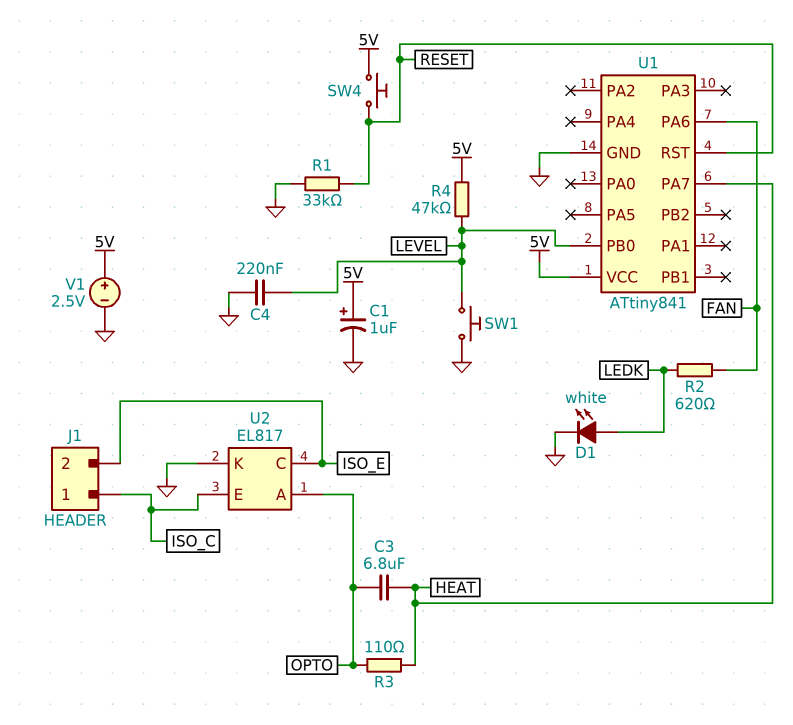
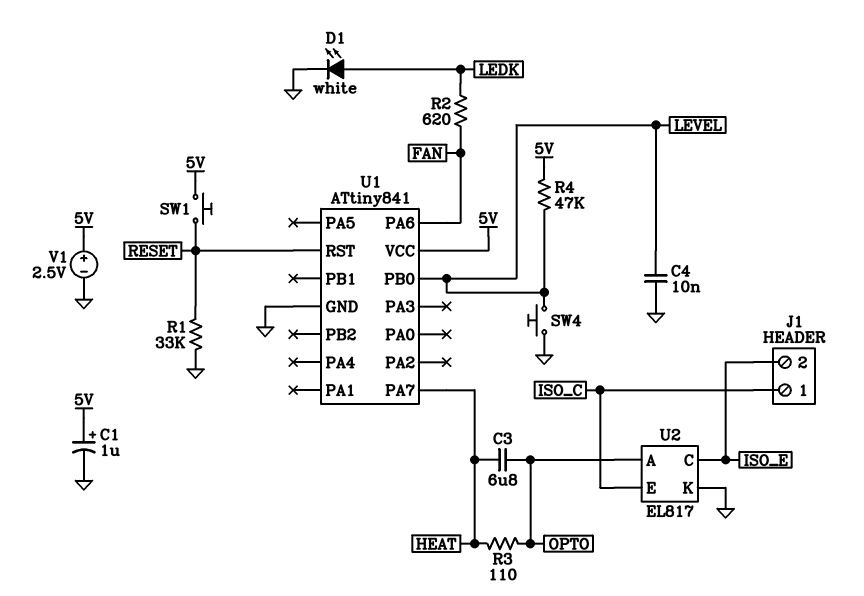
C4: 220nF (GND, LEVEL) -> 10nF (GND, LEVEL)
SW1: button (GND, LEVEL) -> button (5V, RESET)
SW4: button (5V, RESET) -> button (GND, LEVEL)

